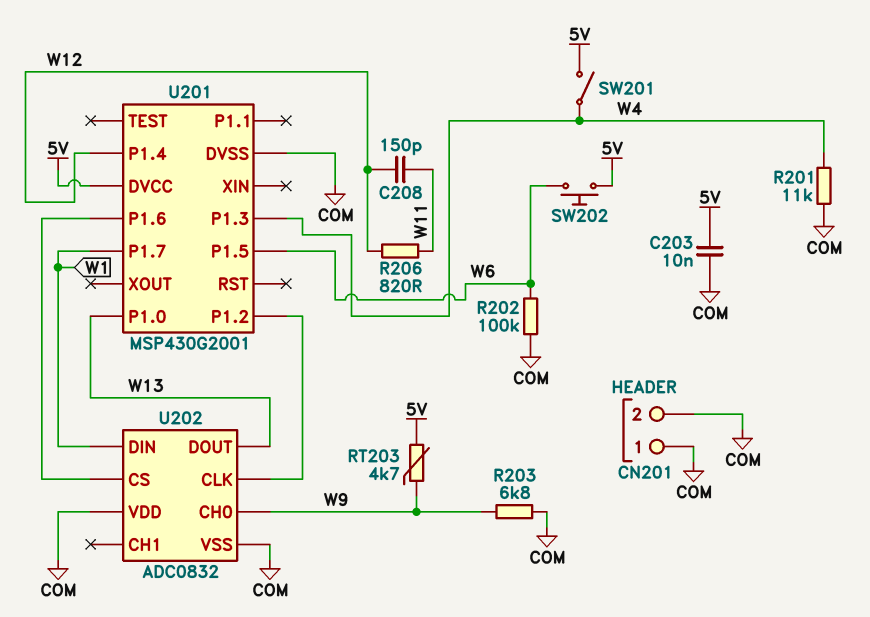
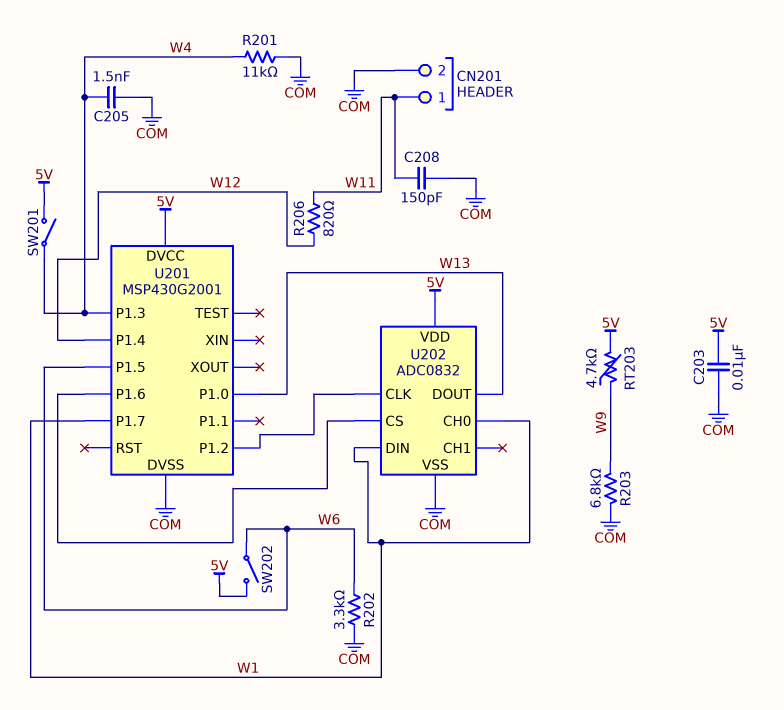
C205: none -> 1.5nF (COM, W4)
C208: 150pF (W11, W12) -> 150pF (COM, W11)
CN201 pin 1: COM -> W11
R202: 100k (COM, W6) -> 3.3k (COM, W6)
SW202: button (5V, W6) -> switch (5V, W6)
U202 pin CH0: W9 -> W1
U202 pin VDD: COM -> 5V

